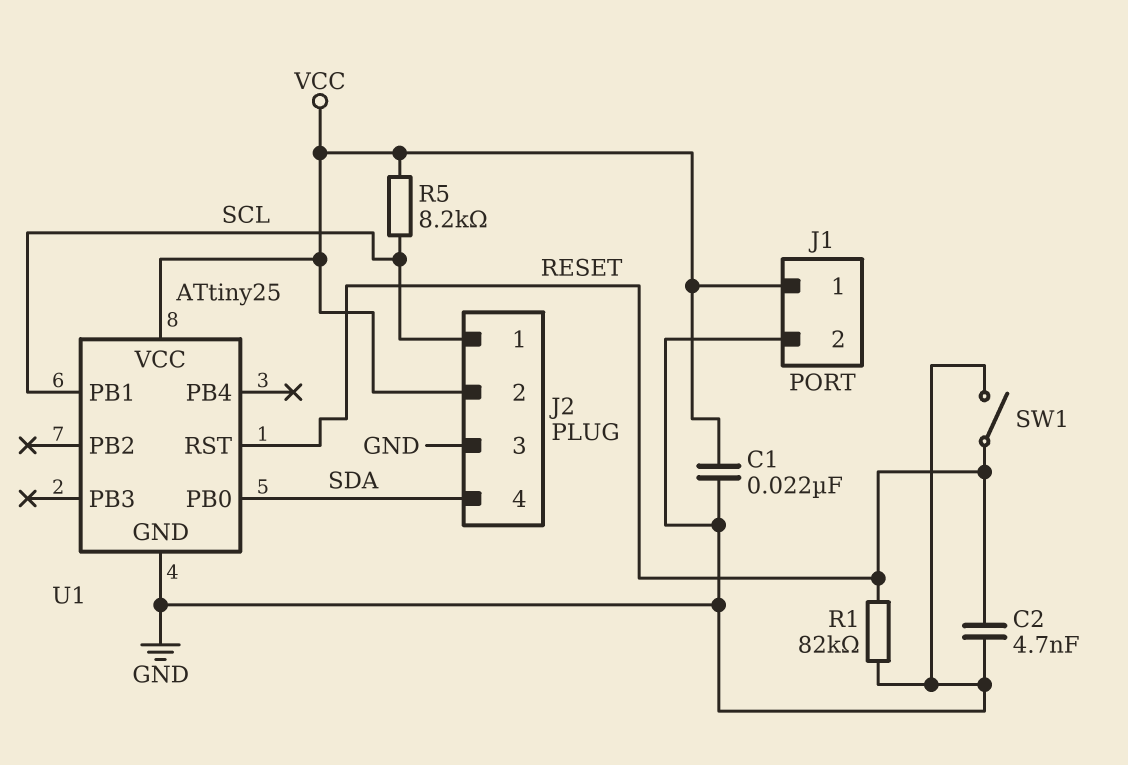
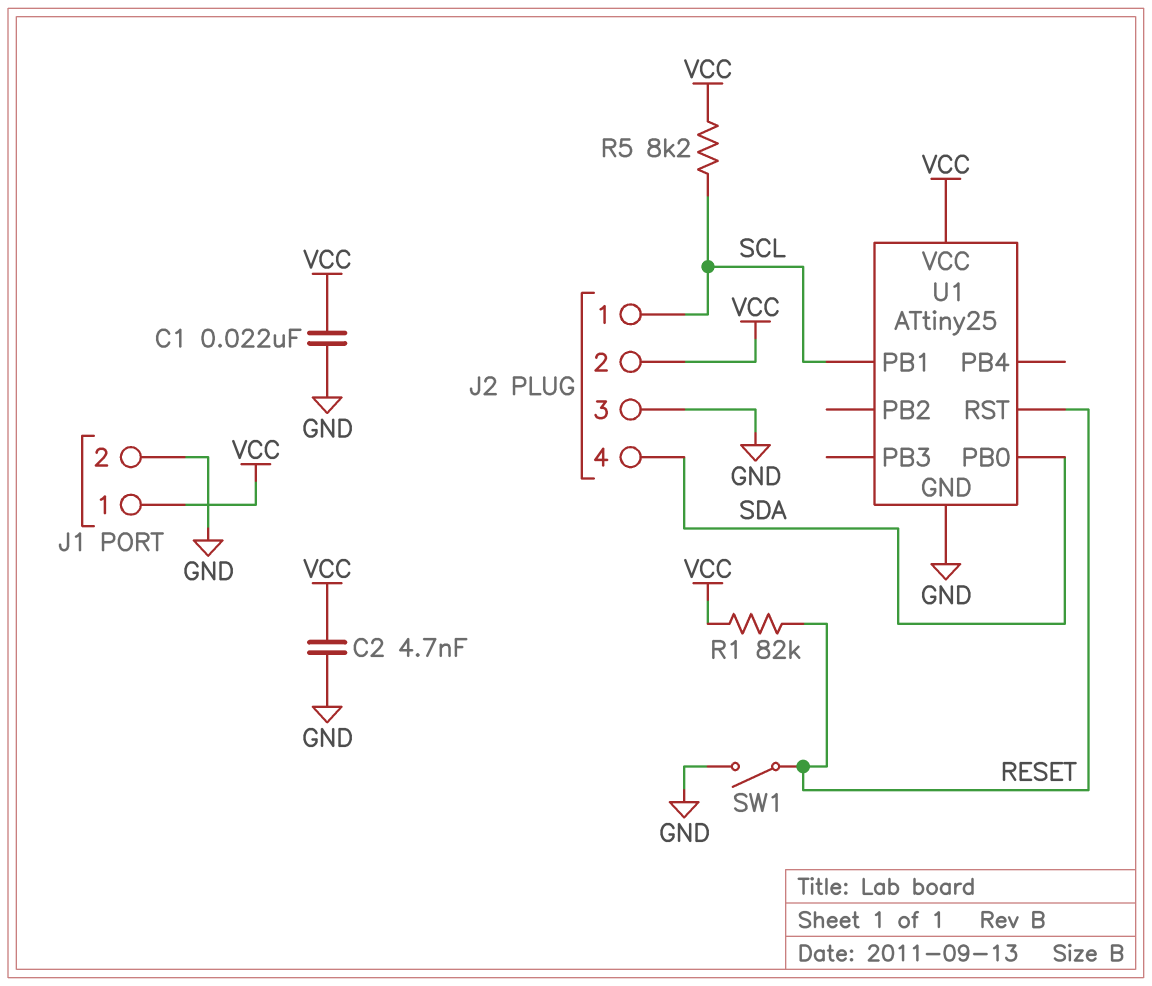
C2: 4.7nF (GND, RESET) -> 4.7nF (GND, VCC)
R1: 82k (GND, RESET) -> 82k (RESET, VCC)

